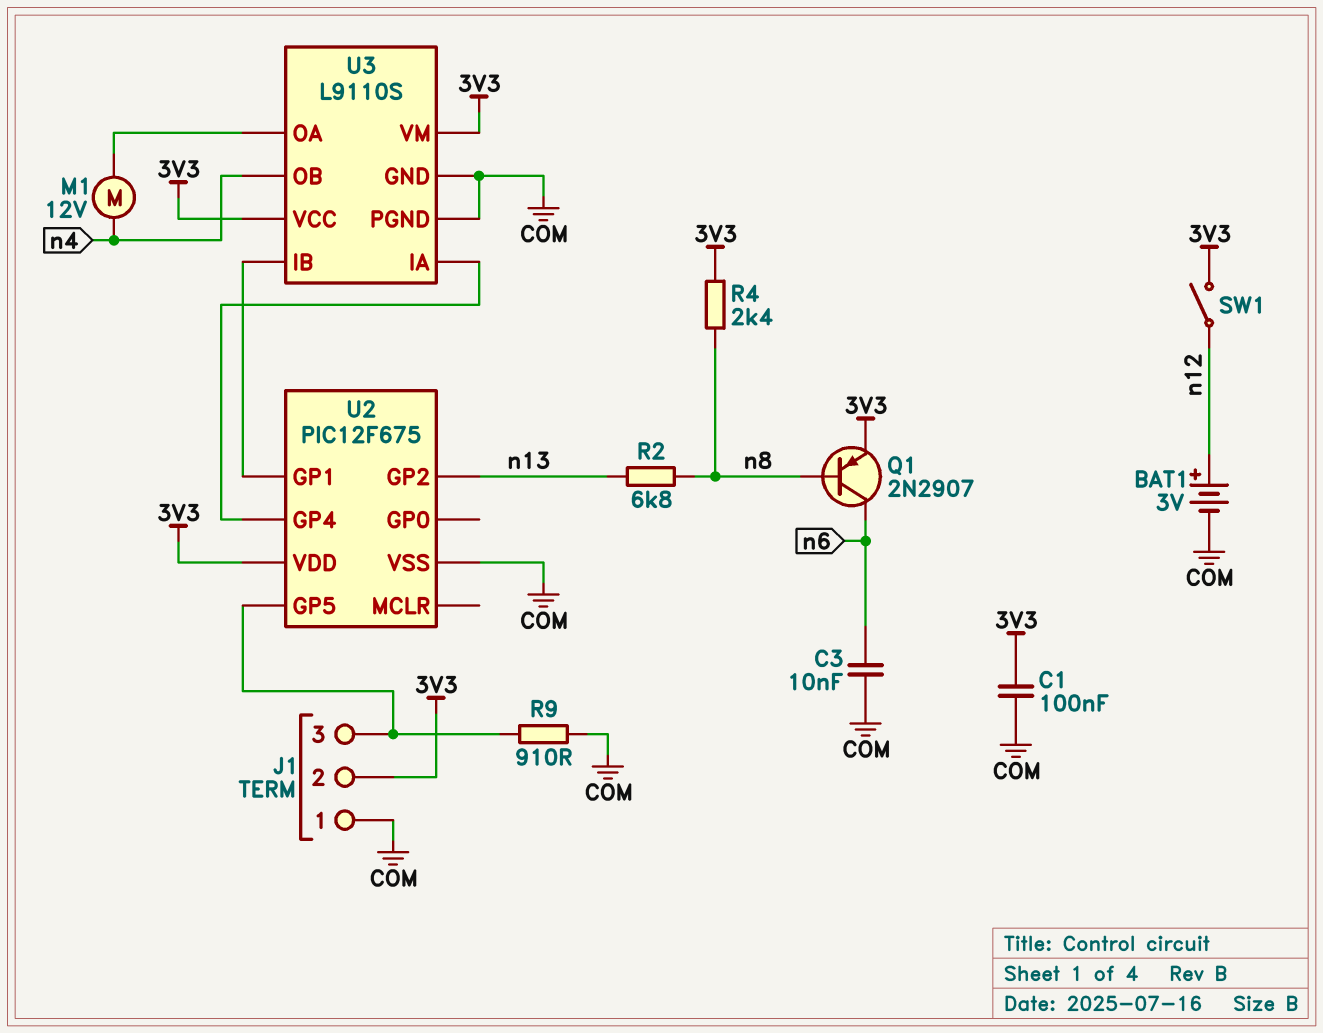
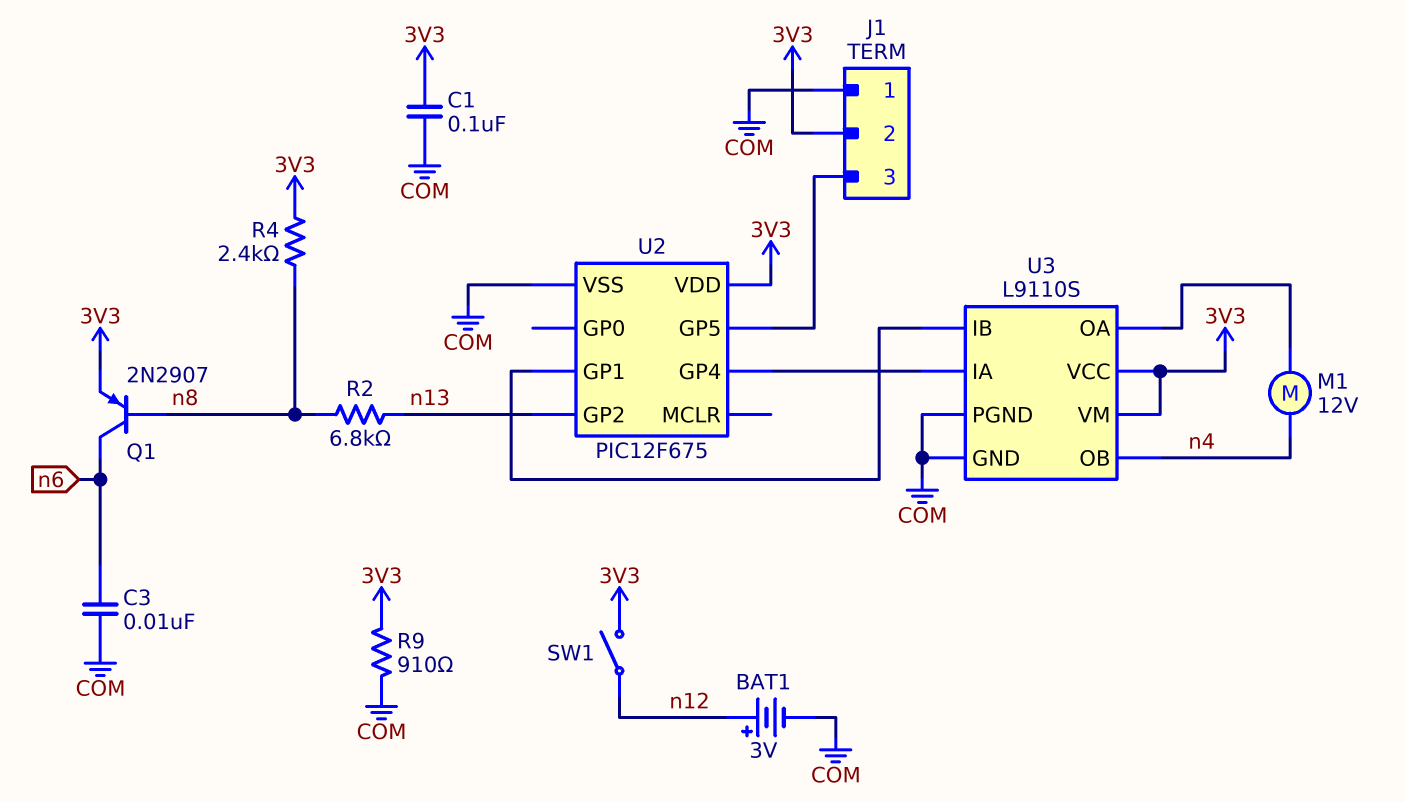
R9: 910 (COM, J1/3) -> 910 (3V3, COM)

